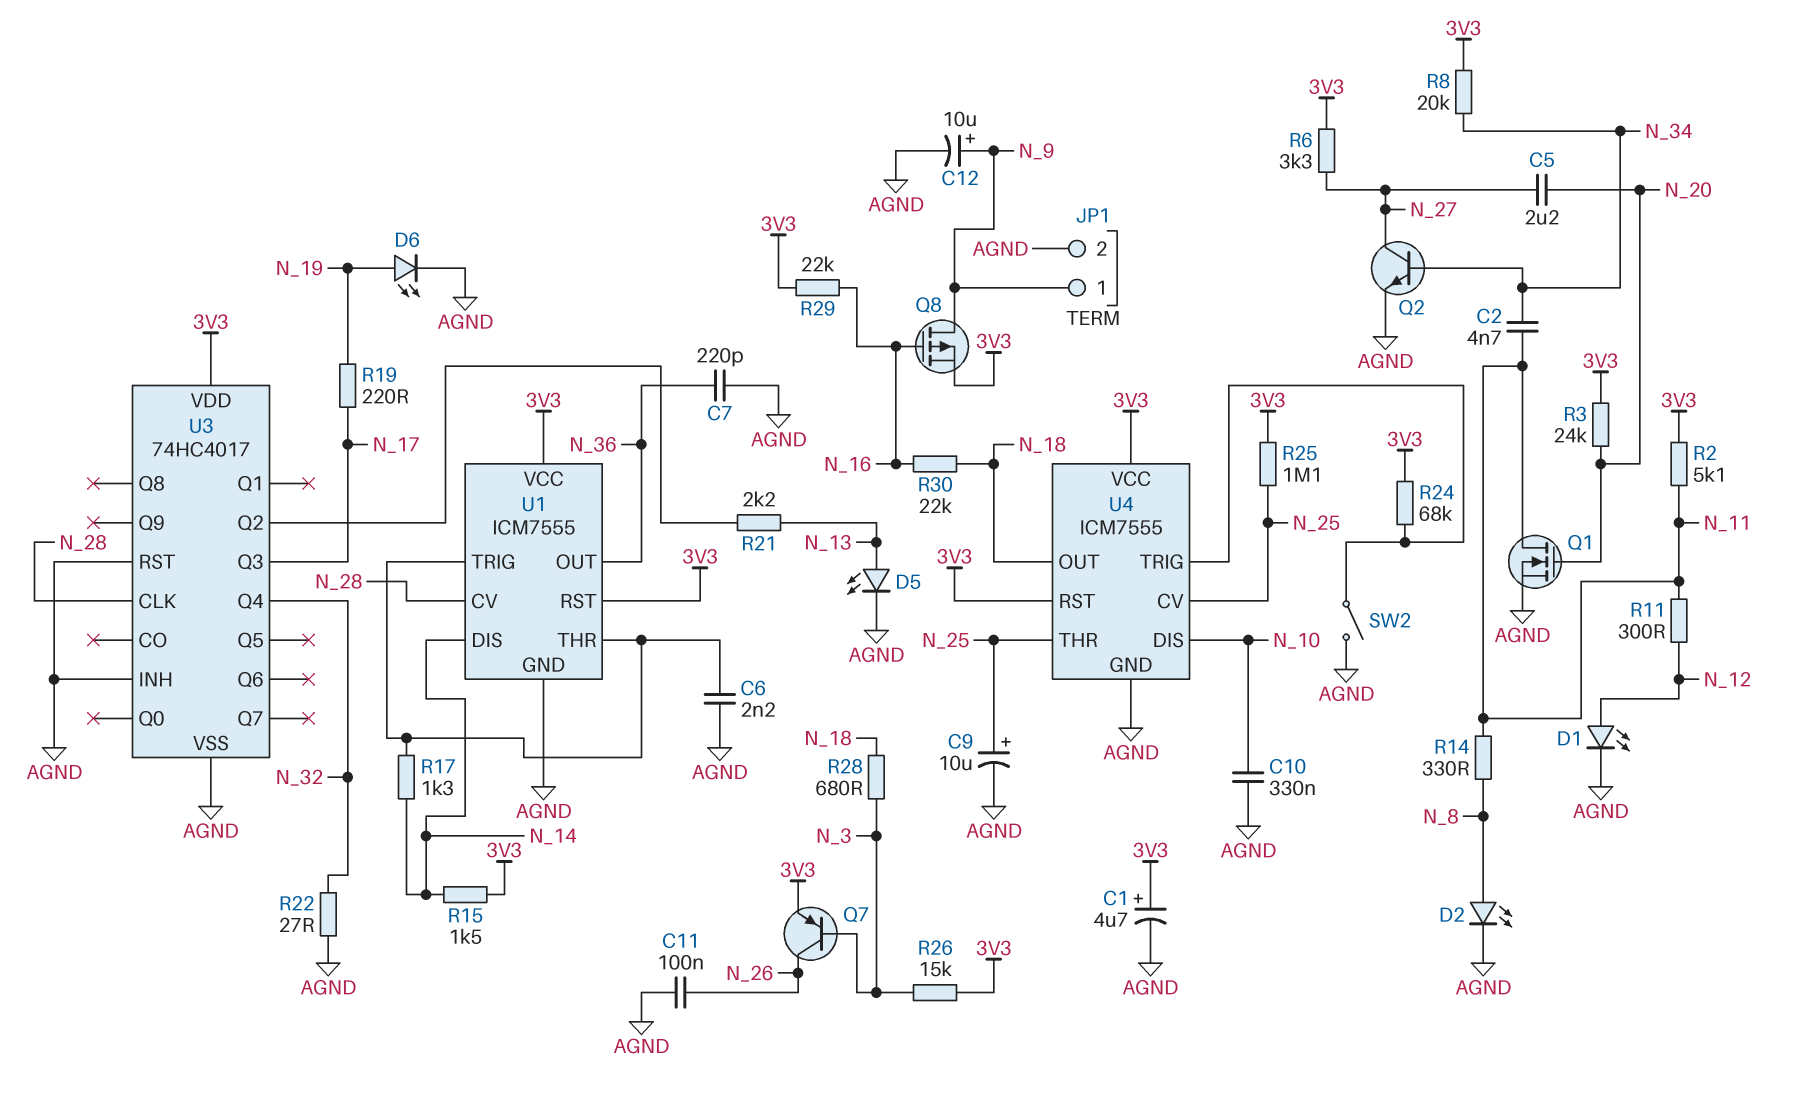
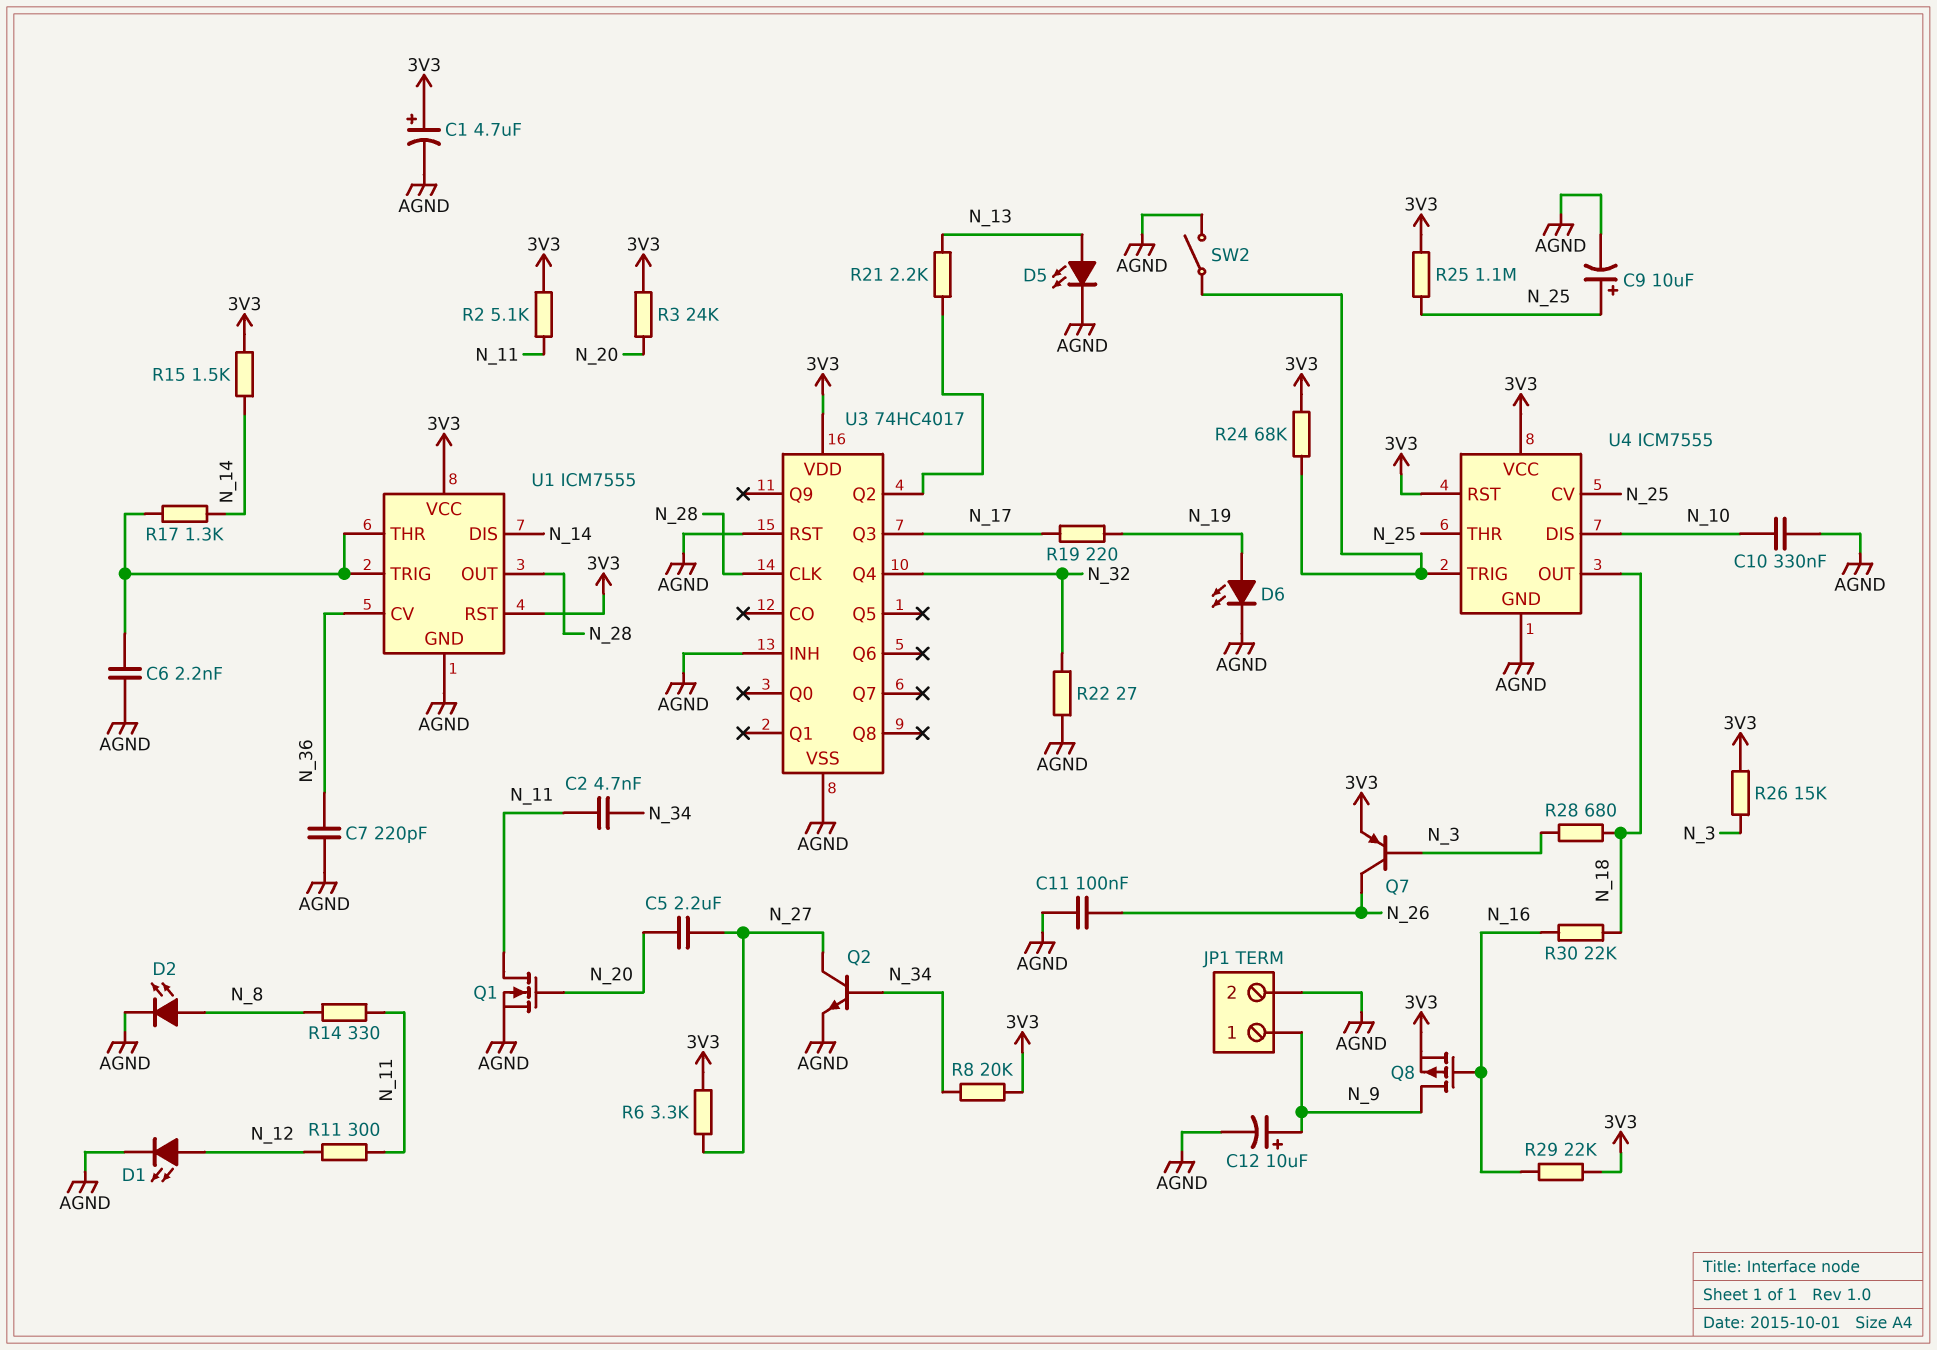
U1 pin CV: N_28 -> N_36
U1 pin OUT: N_36 -> N_28

